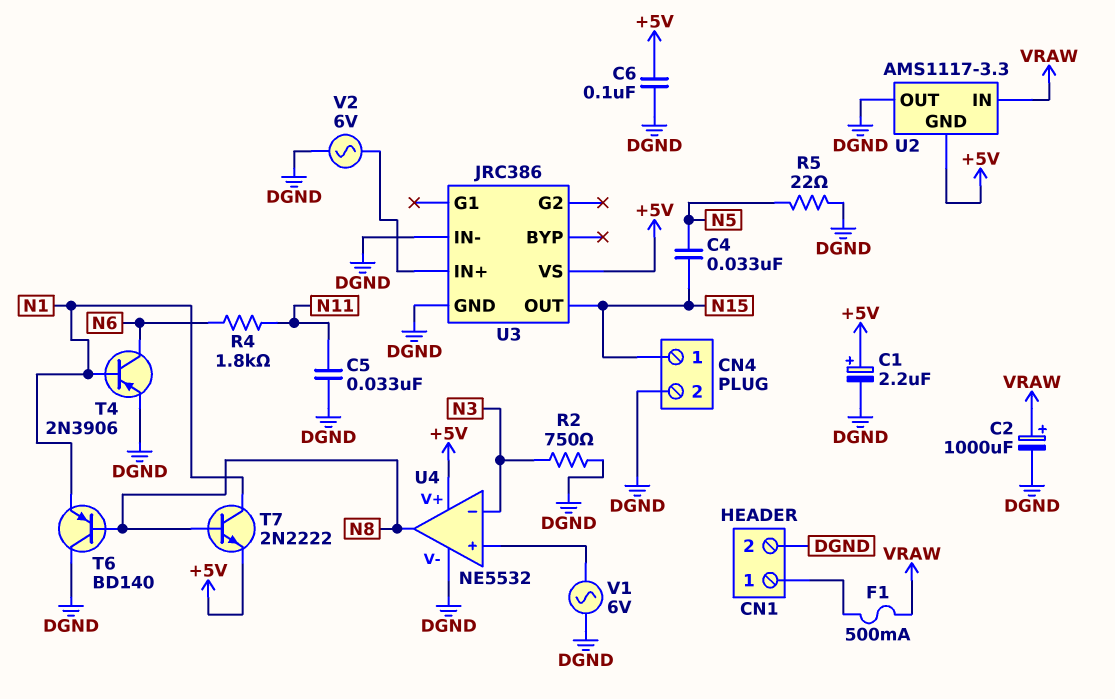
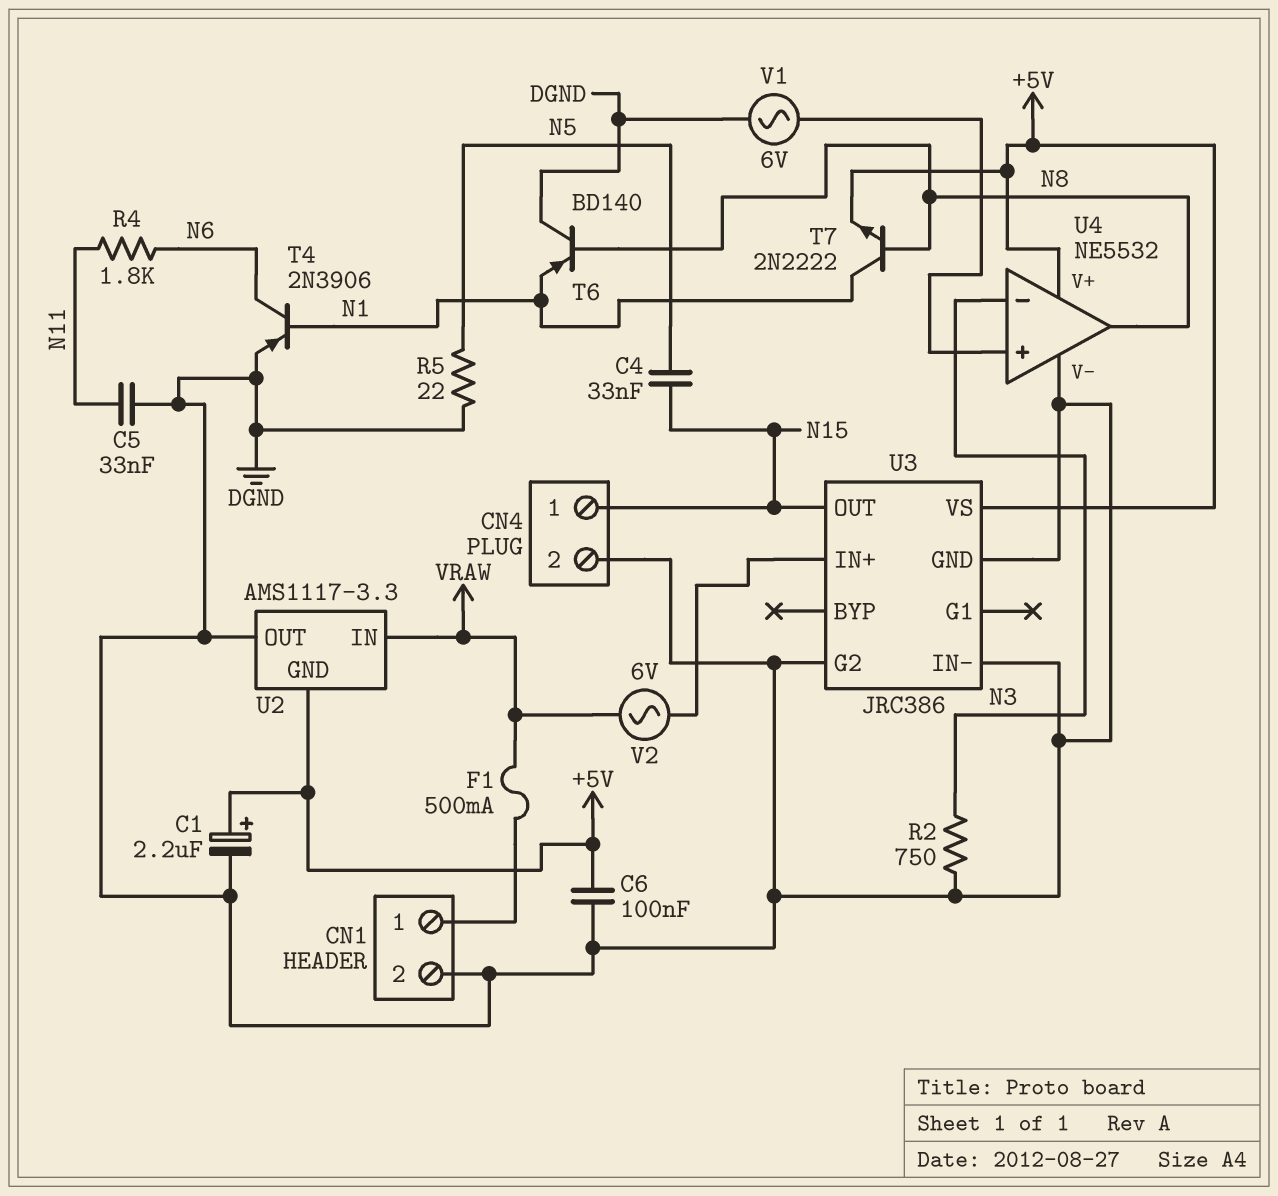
C2: 1000uF (plus VRAW, minus DGND) -> none
U3 pin G2: none -> DGND
V2: AC 6V (DGND, U3/IN+) -> AC 6V (U3/IN+, VRAW)

